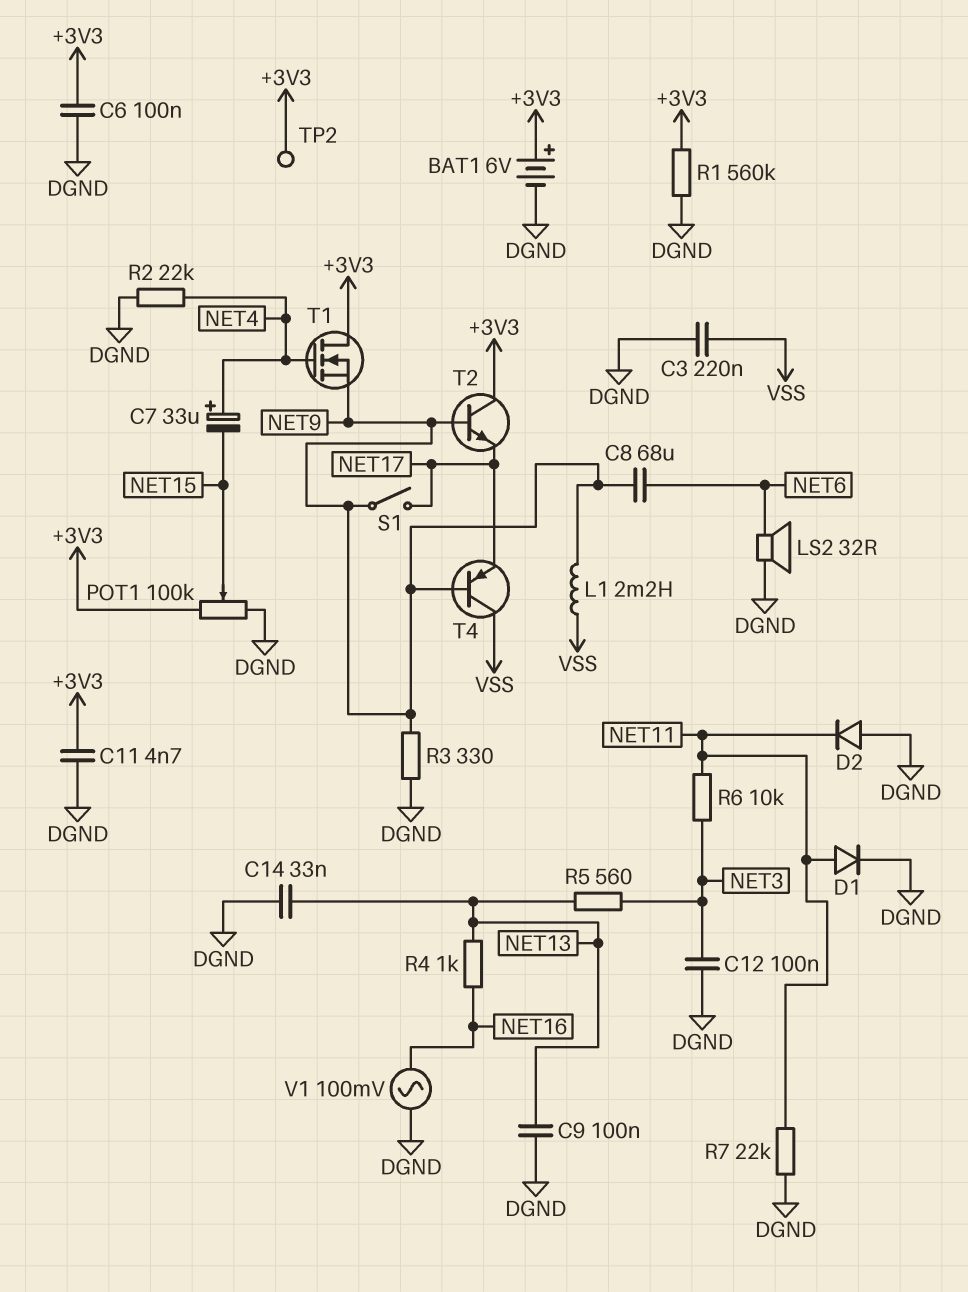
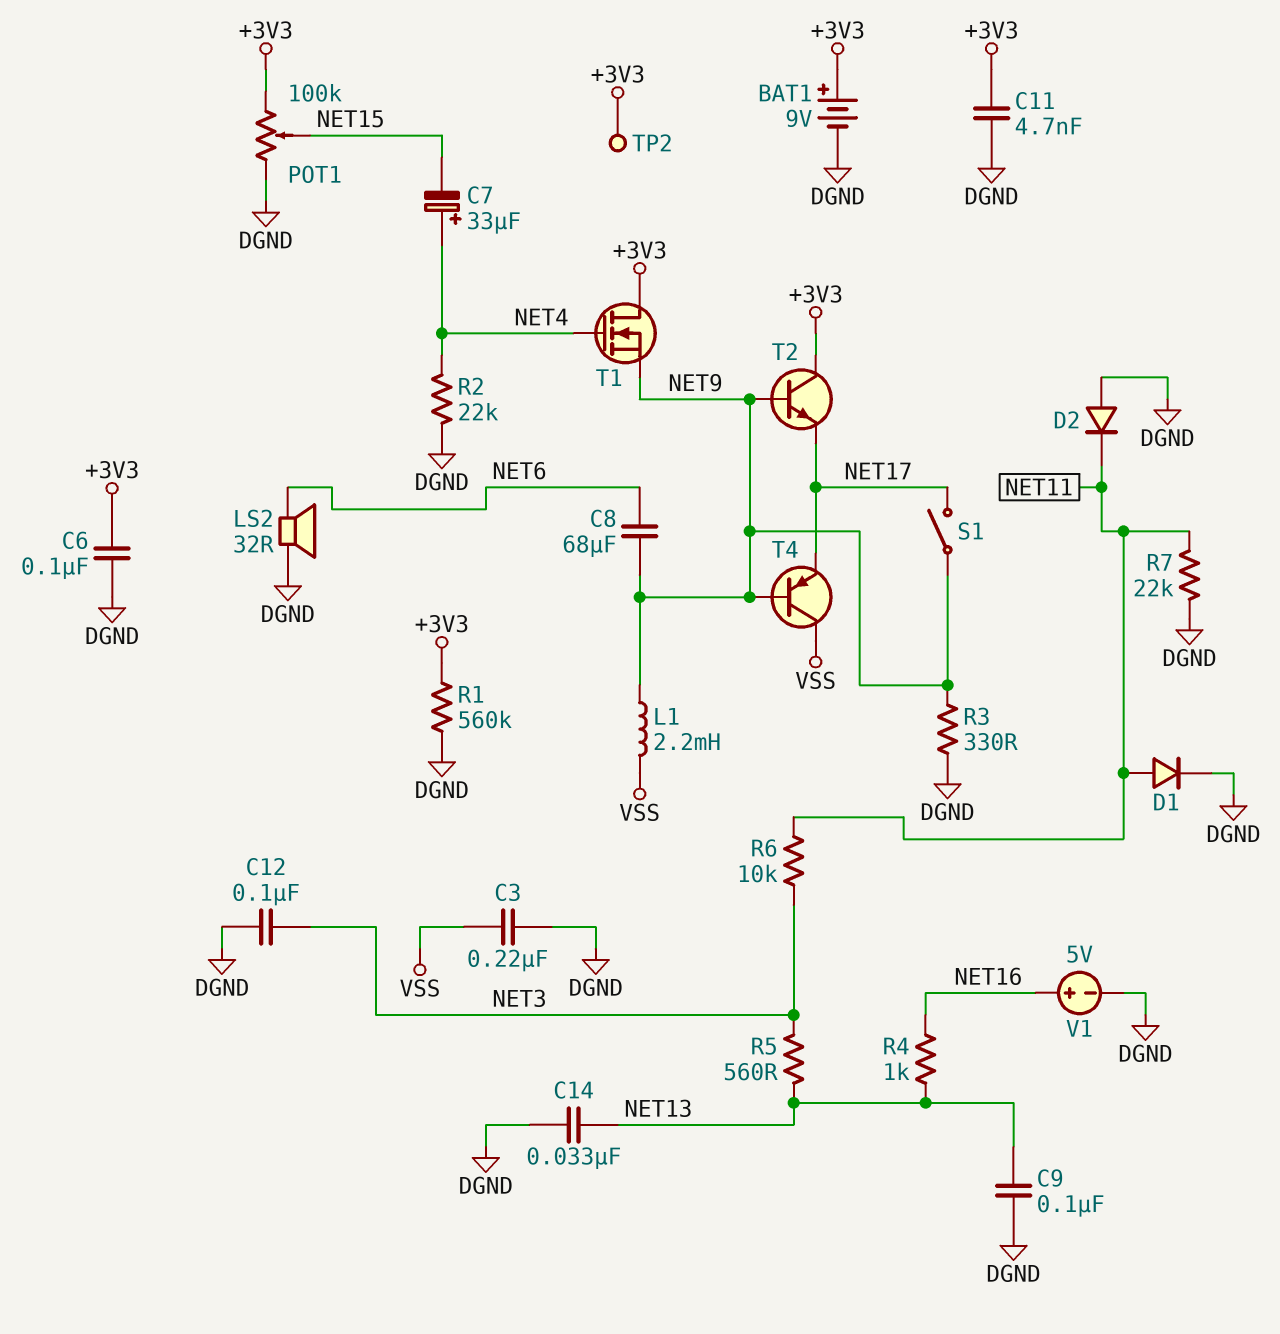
BAT1: 6V (plus +3V3, minus DGND) -> 9V (plus +3V3, minus DGND)
V1: AC 100mV (DGND, NET16) -> 5V (plus NET16, minus DGND)

